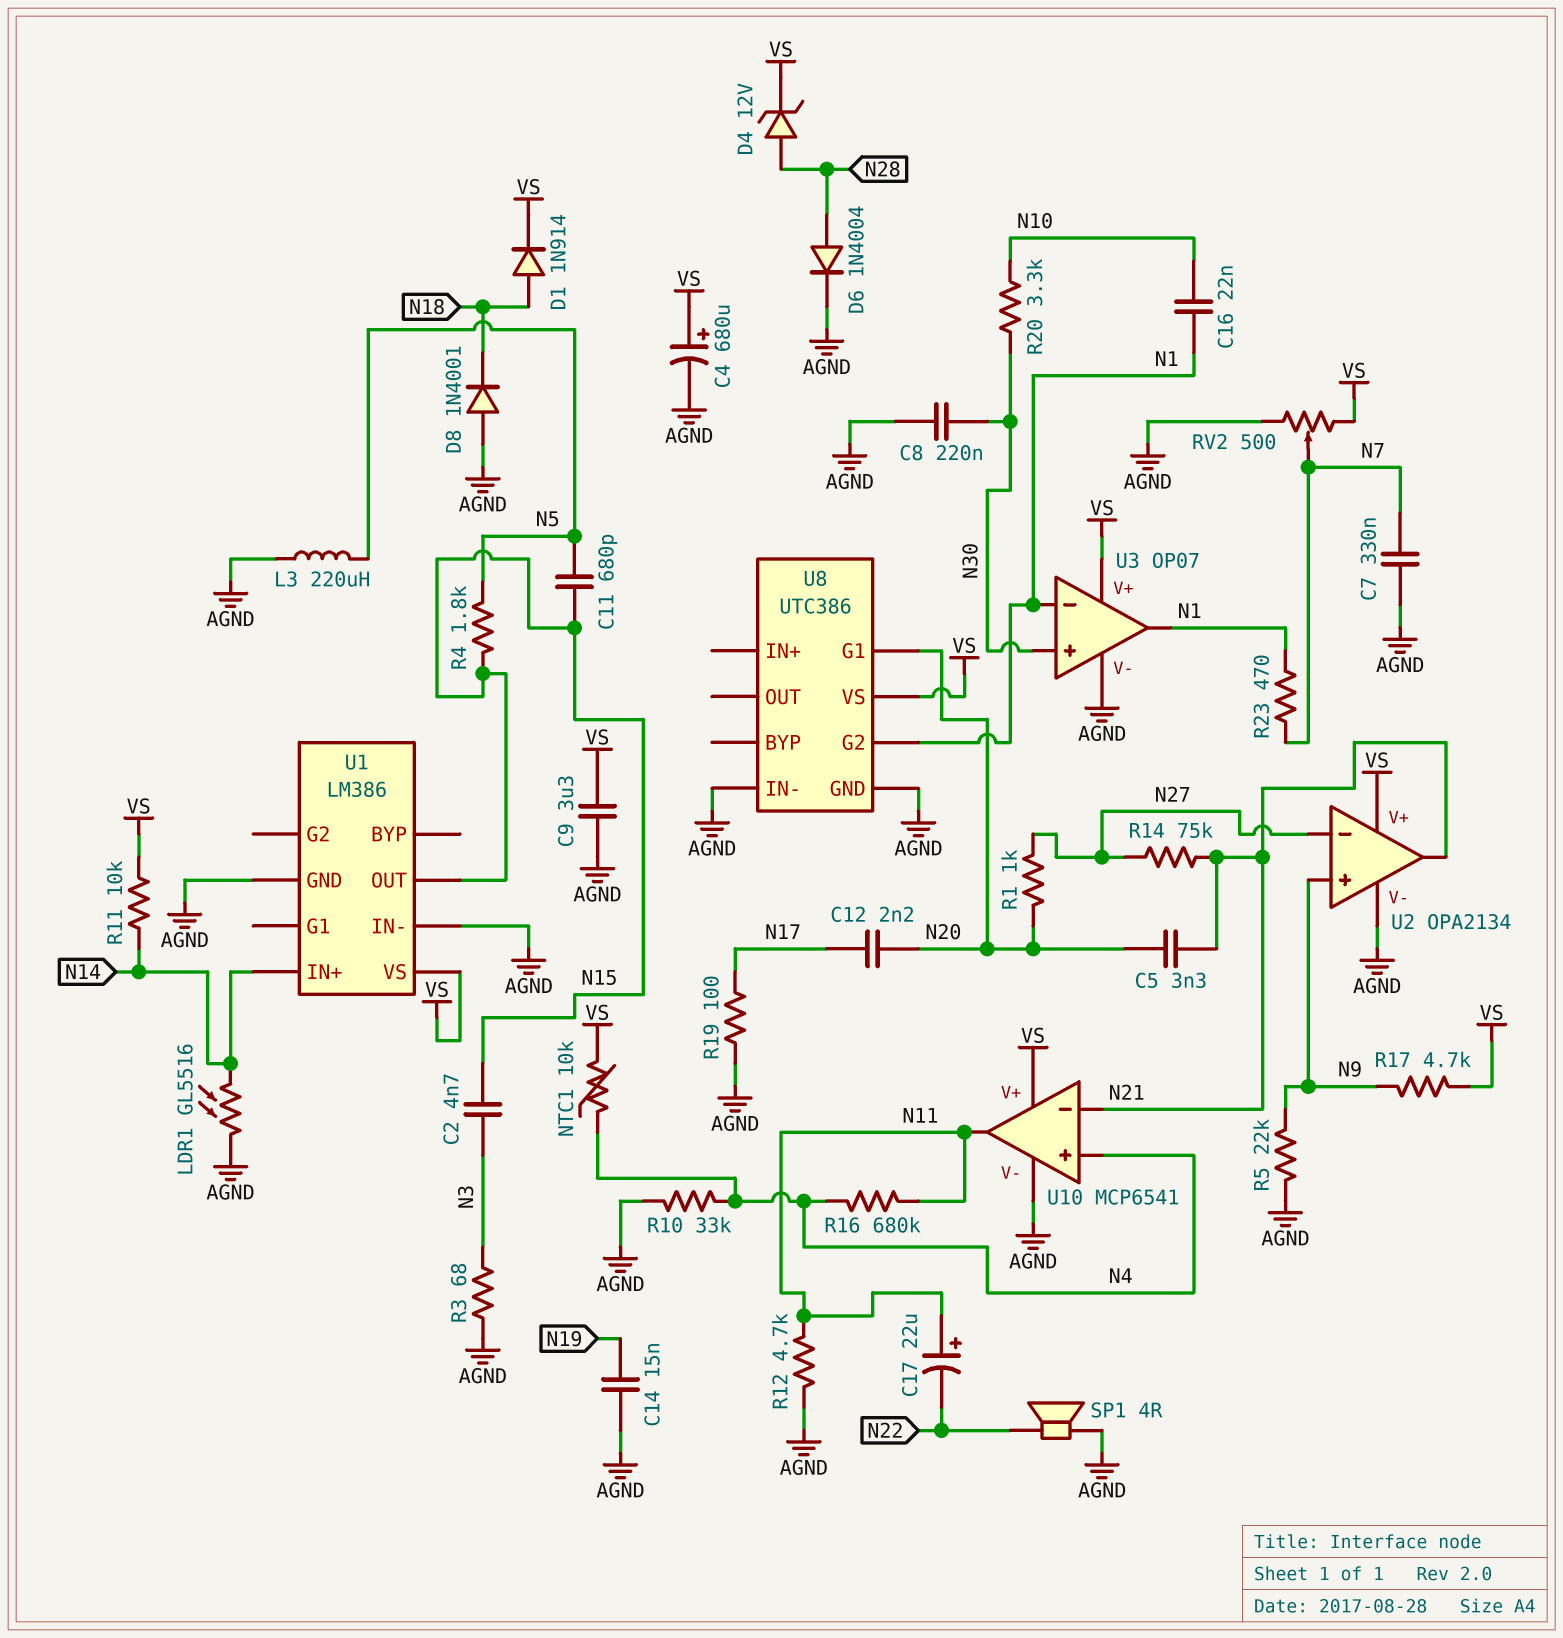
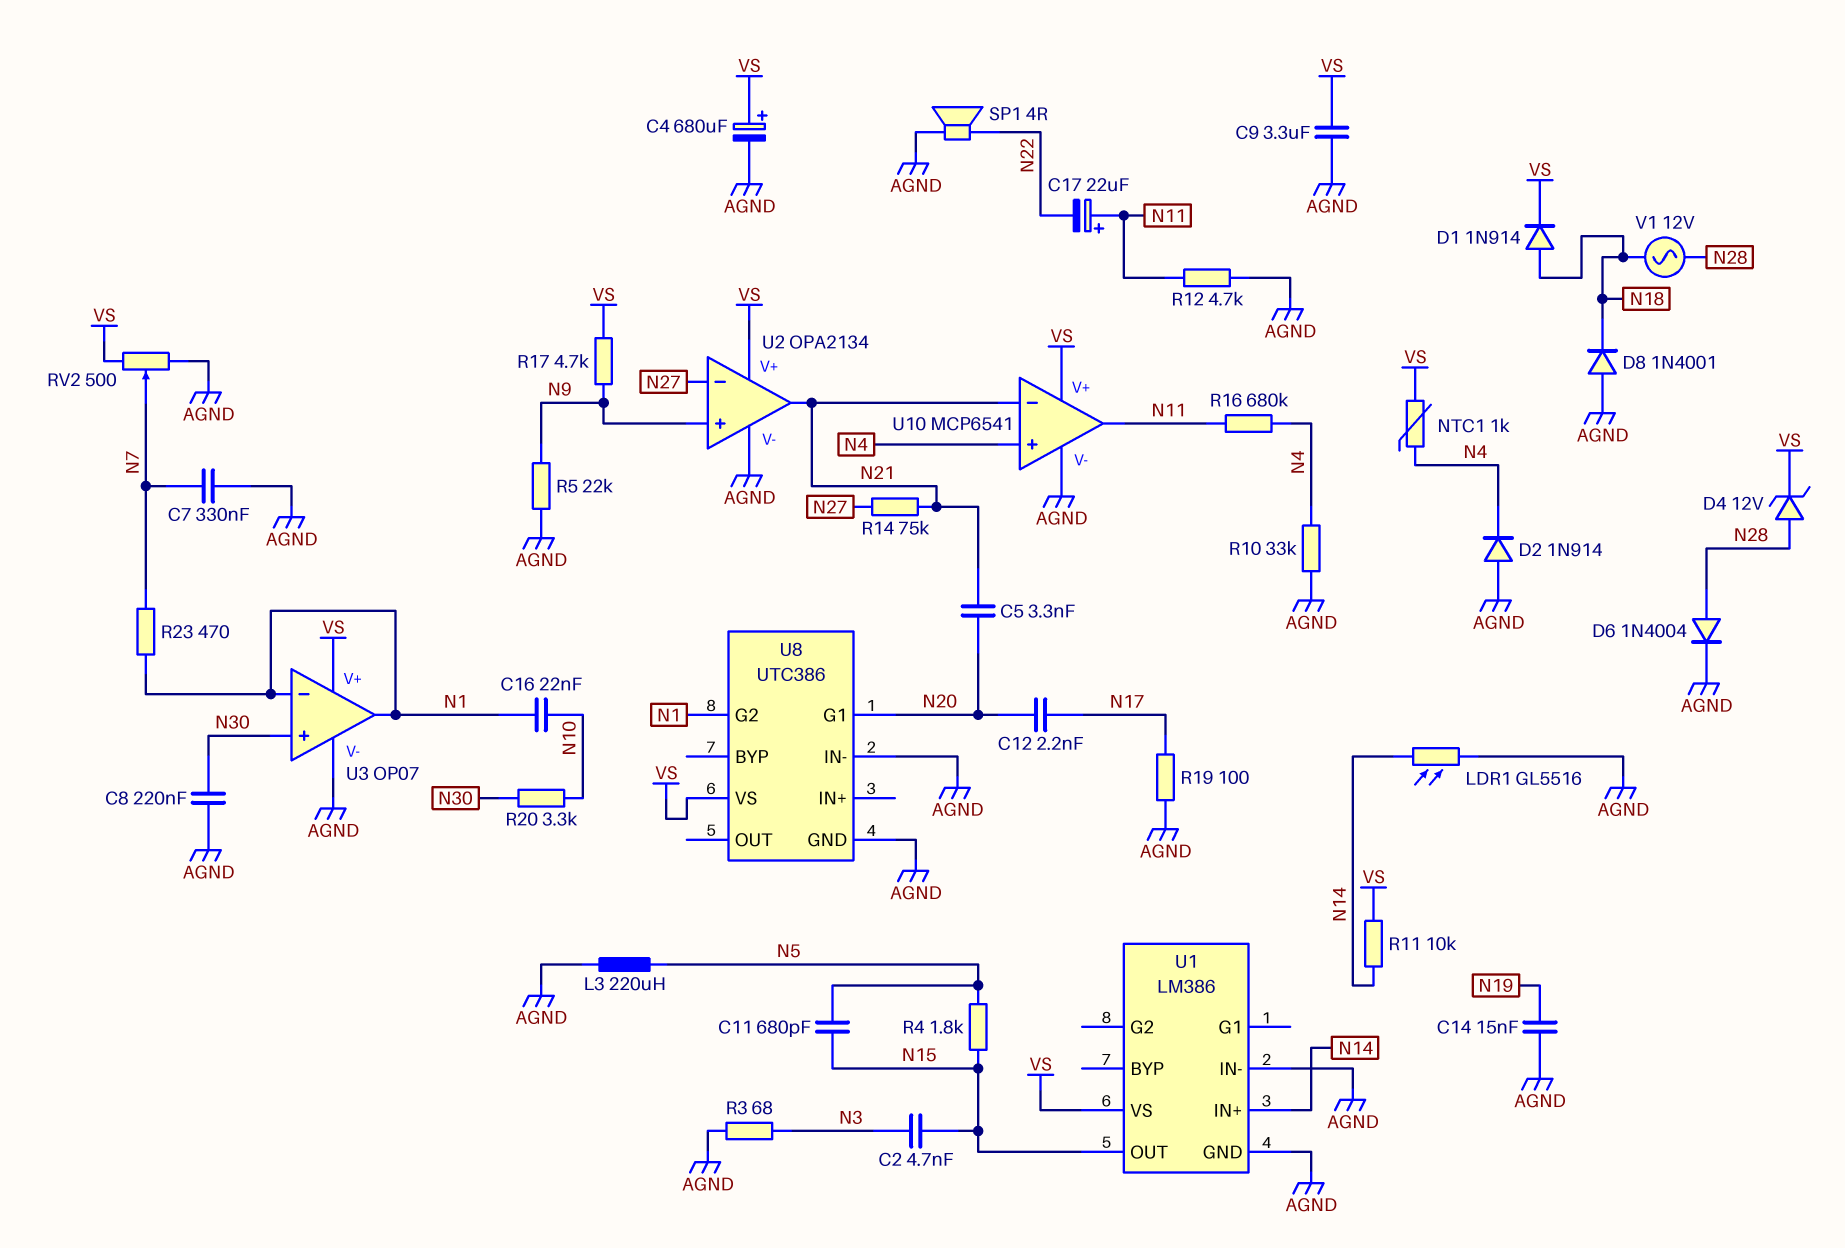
D2: none -> diode 1N914 (A AGND, K N4)
NTC1: 10k (N4, VS) -> 1k (N4, VS)
R1: 1k (N20, N27) -> none
V1: none -> AC 12V (N18, N28)

